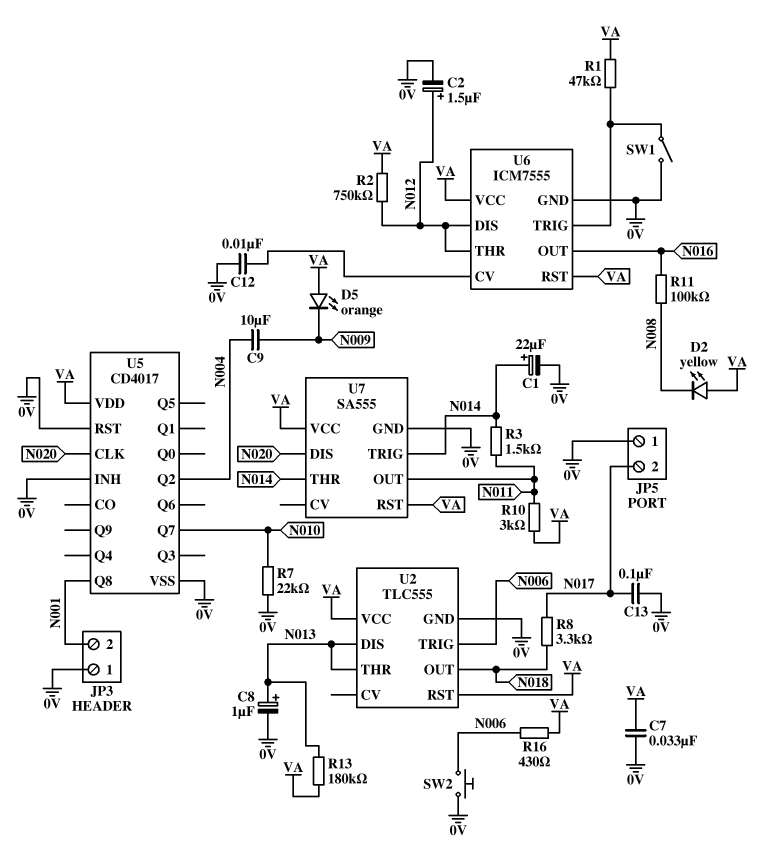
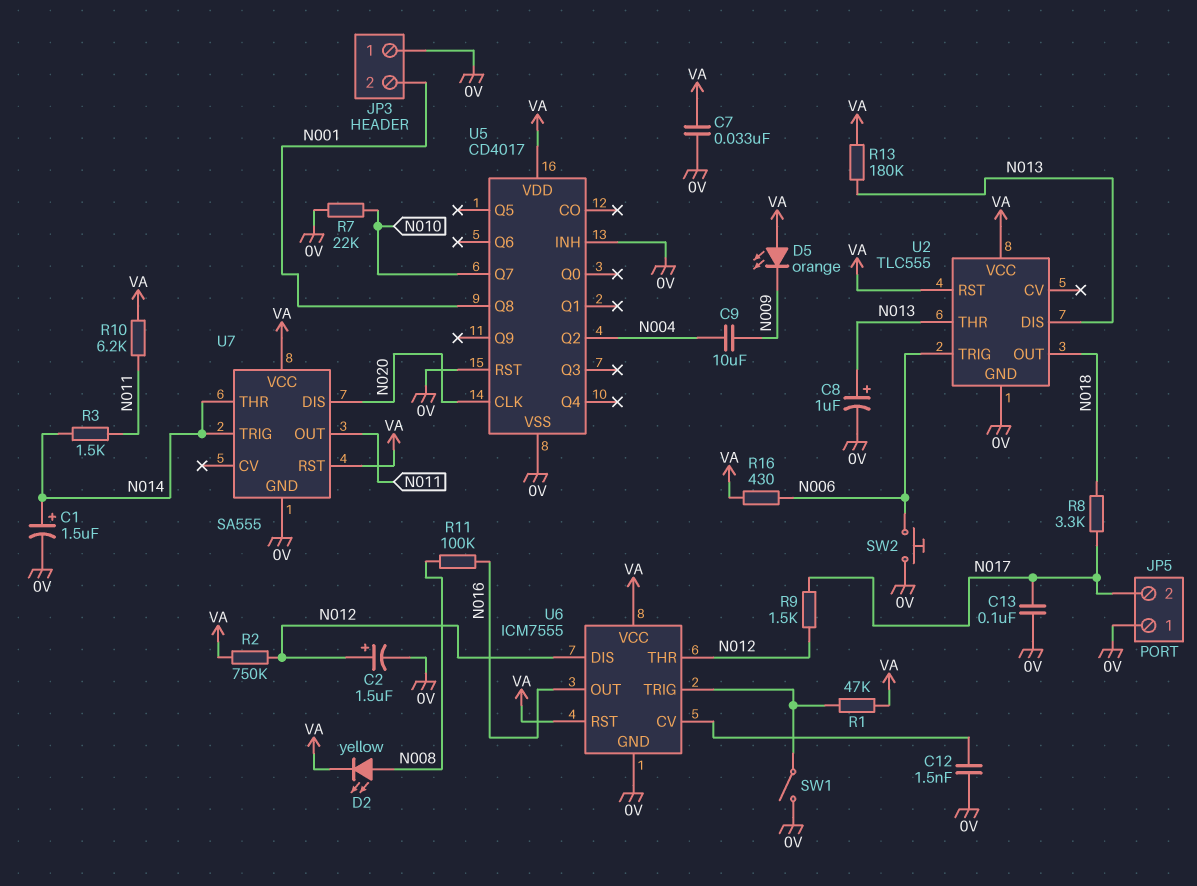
C1: 22uF (plus N014, minus 0V) -> 1.5uF (plus N014, minus 0V)
C12: 10nF (0V, U6/CV) -> 1.5nF (0V, U6/CV)
D2: LED yellow (A VA, K N008) -> LED yellow (A N008, K VA)
R9: none -> 1.5k (N012, N017)
R10: 3k (N011, VA) -> 6.2k (N011, VA)

